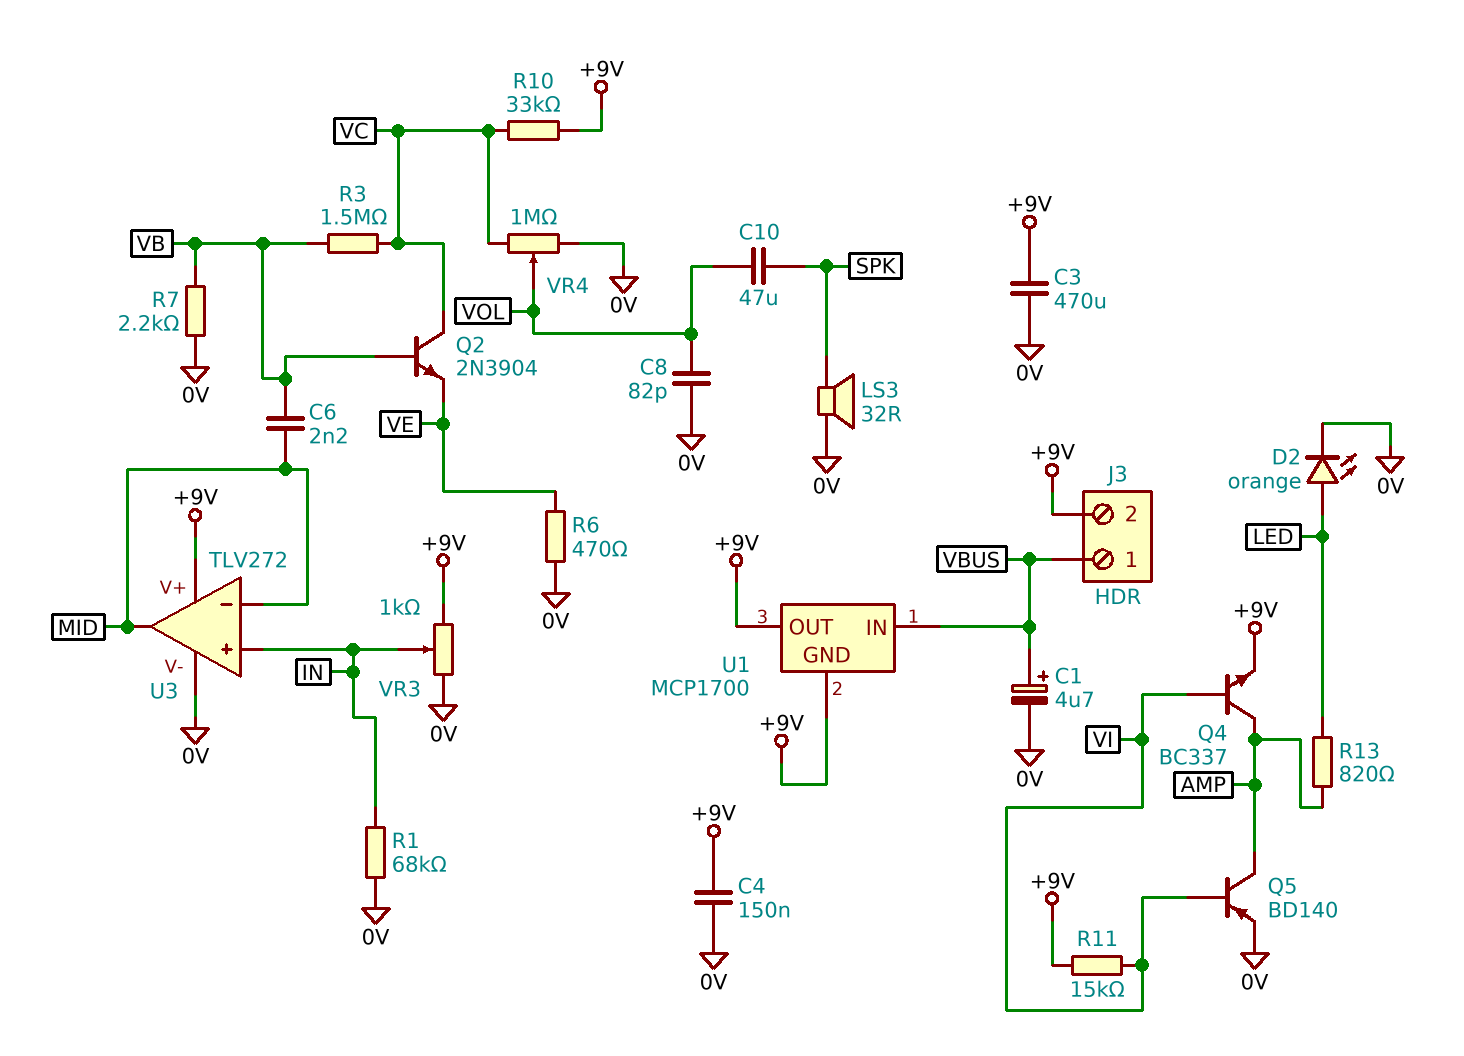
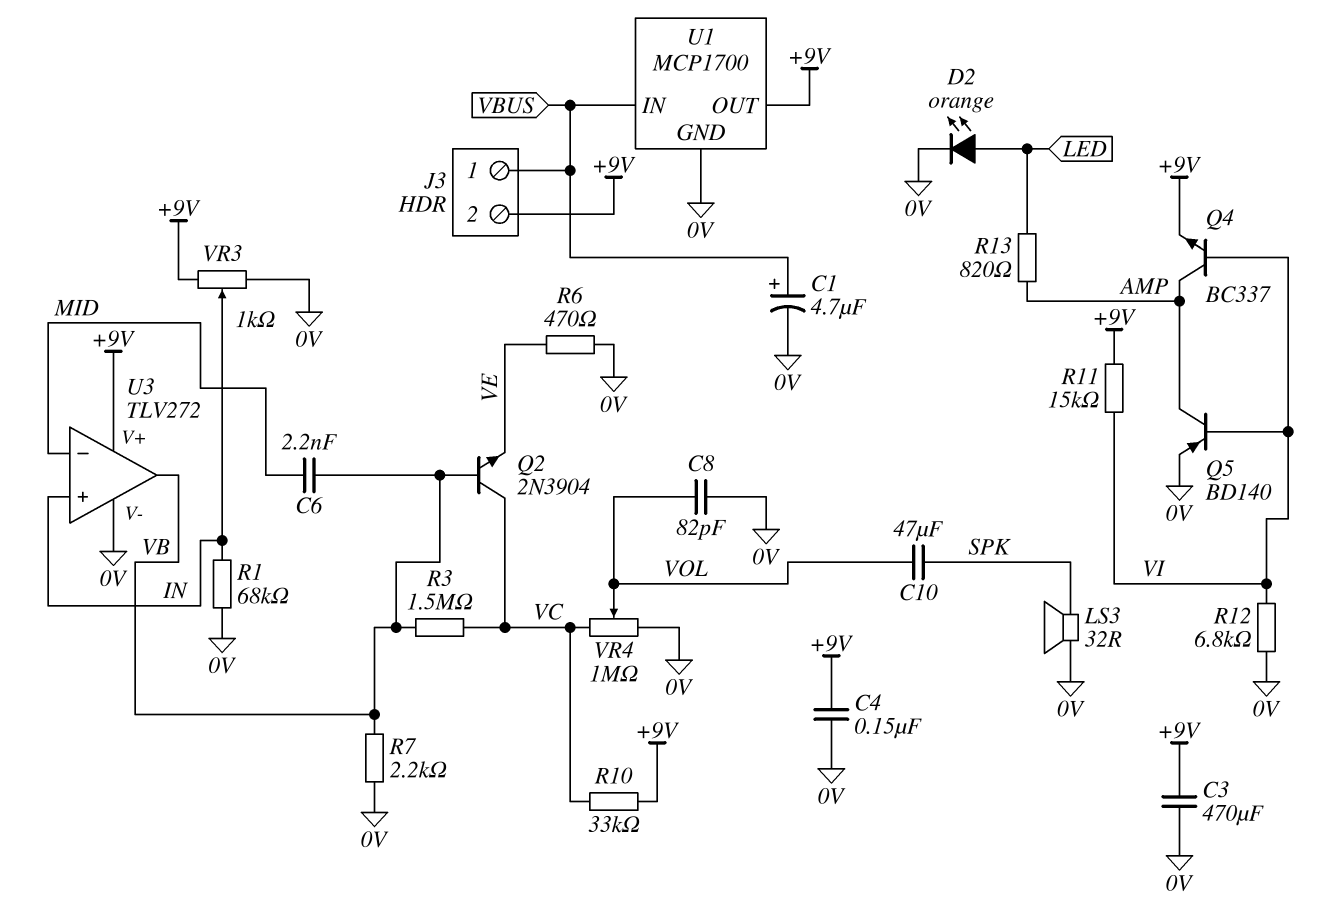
R12: none -> 6.8k (0V, VI)
U1 pin GND: +9V -> 0V
U3 pin out: MID -> VB

